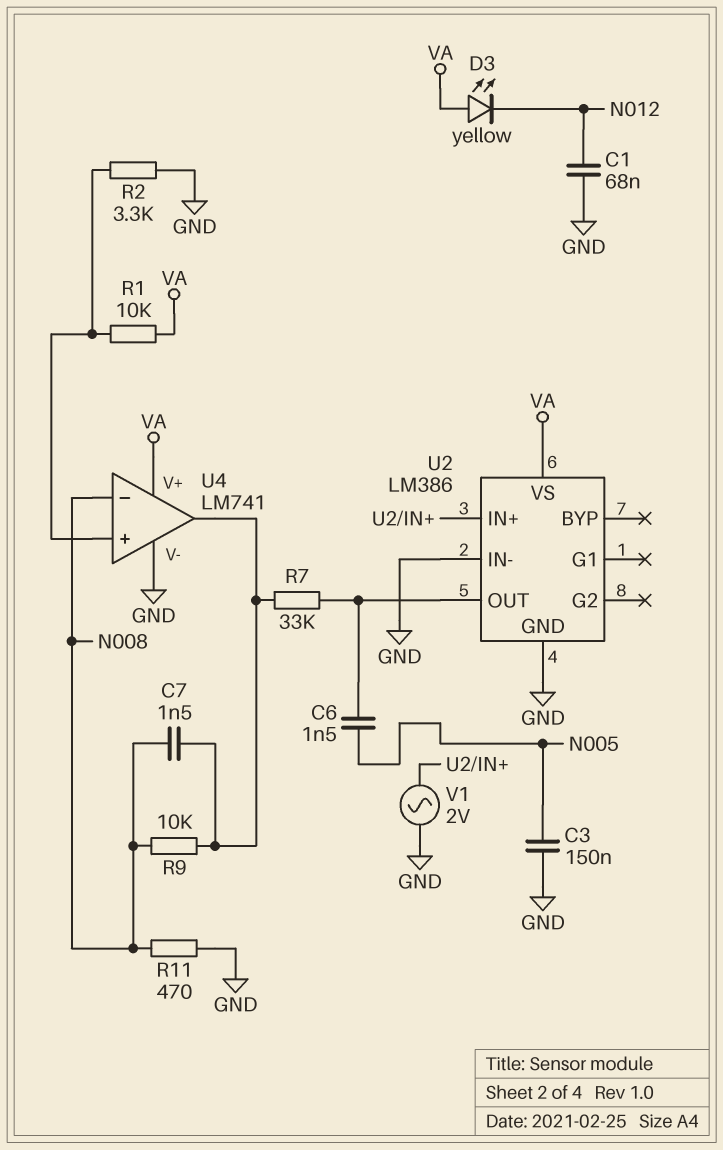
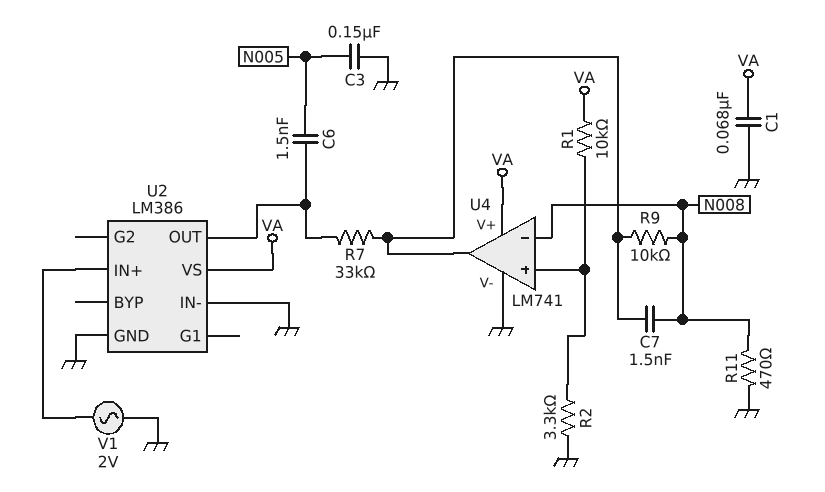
C1: 68nF (GND, N012) -> 68nF (GND, VA)
D3: LED yellow (A VA, K N012) -> none

